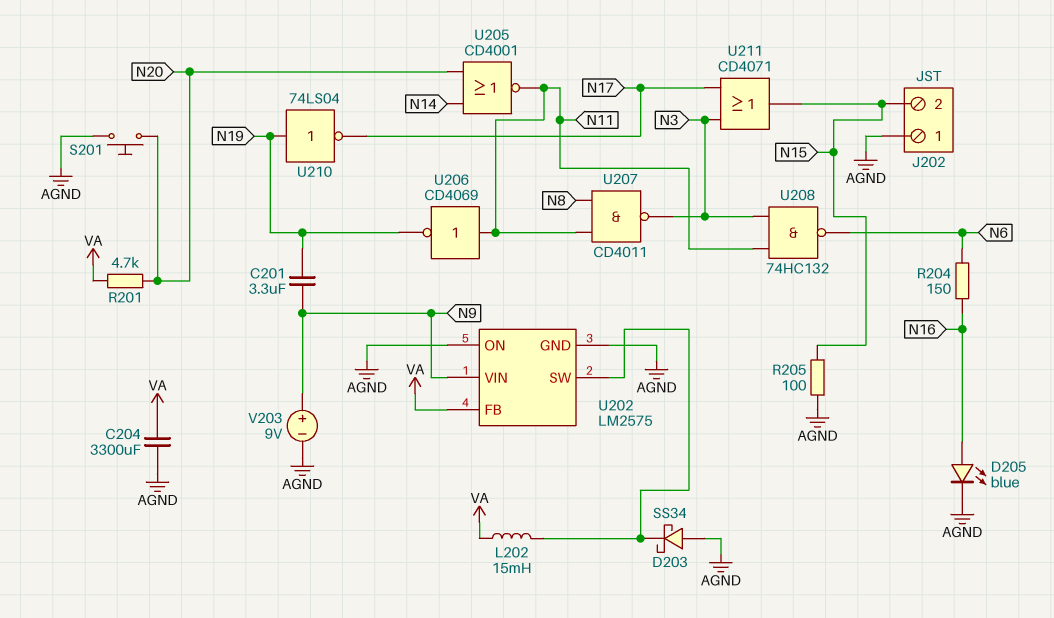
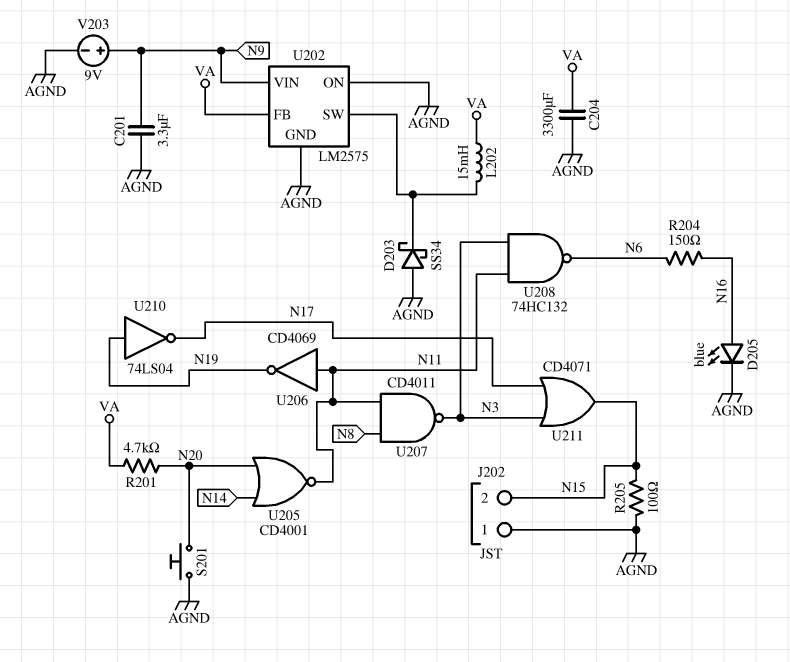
C201: 3.3uF (N9, N19) -> 3.3uF (AGND, N9)

